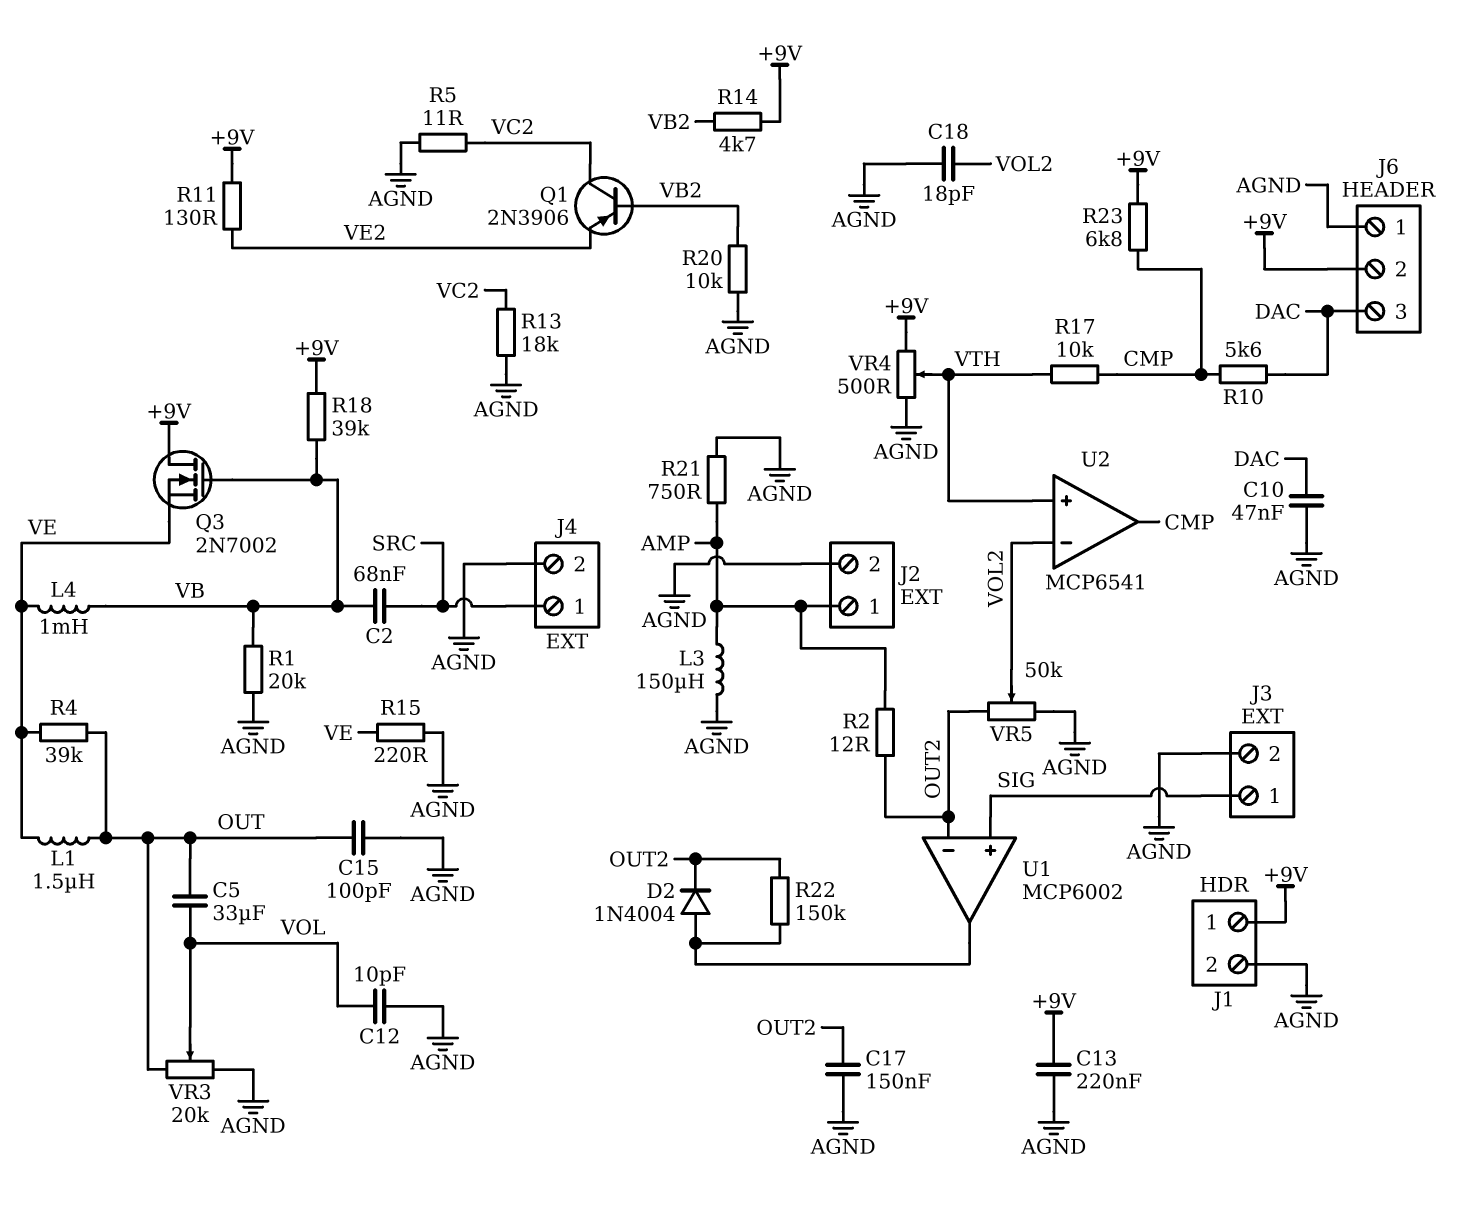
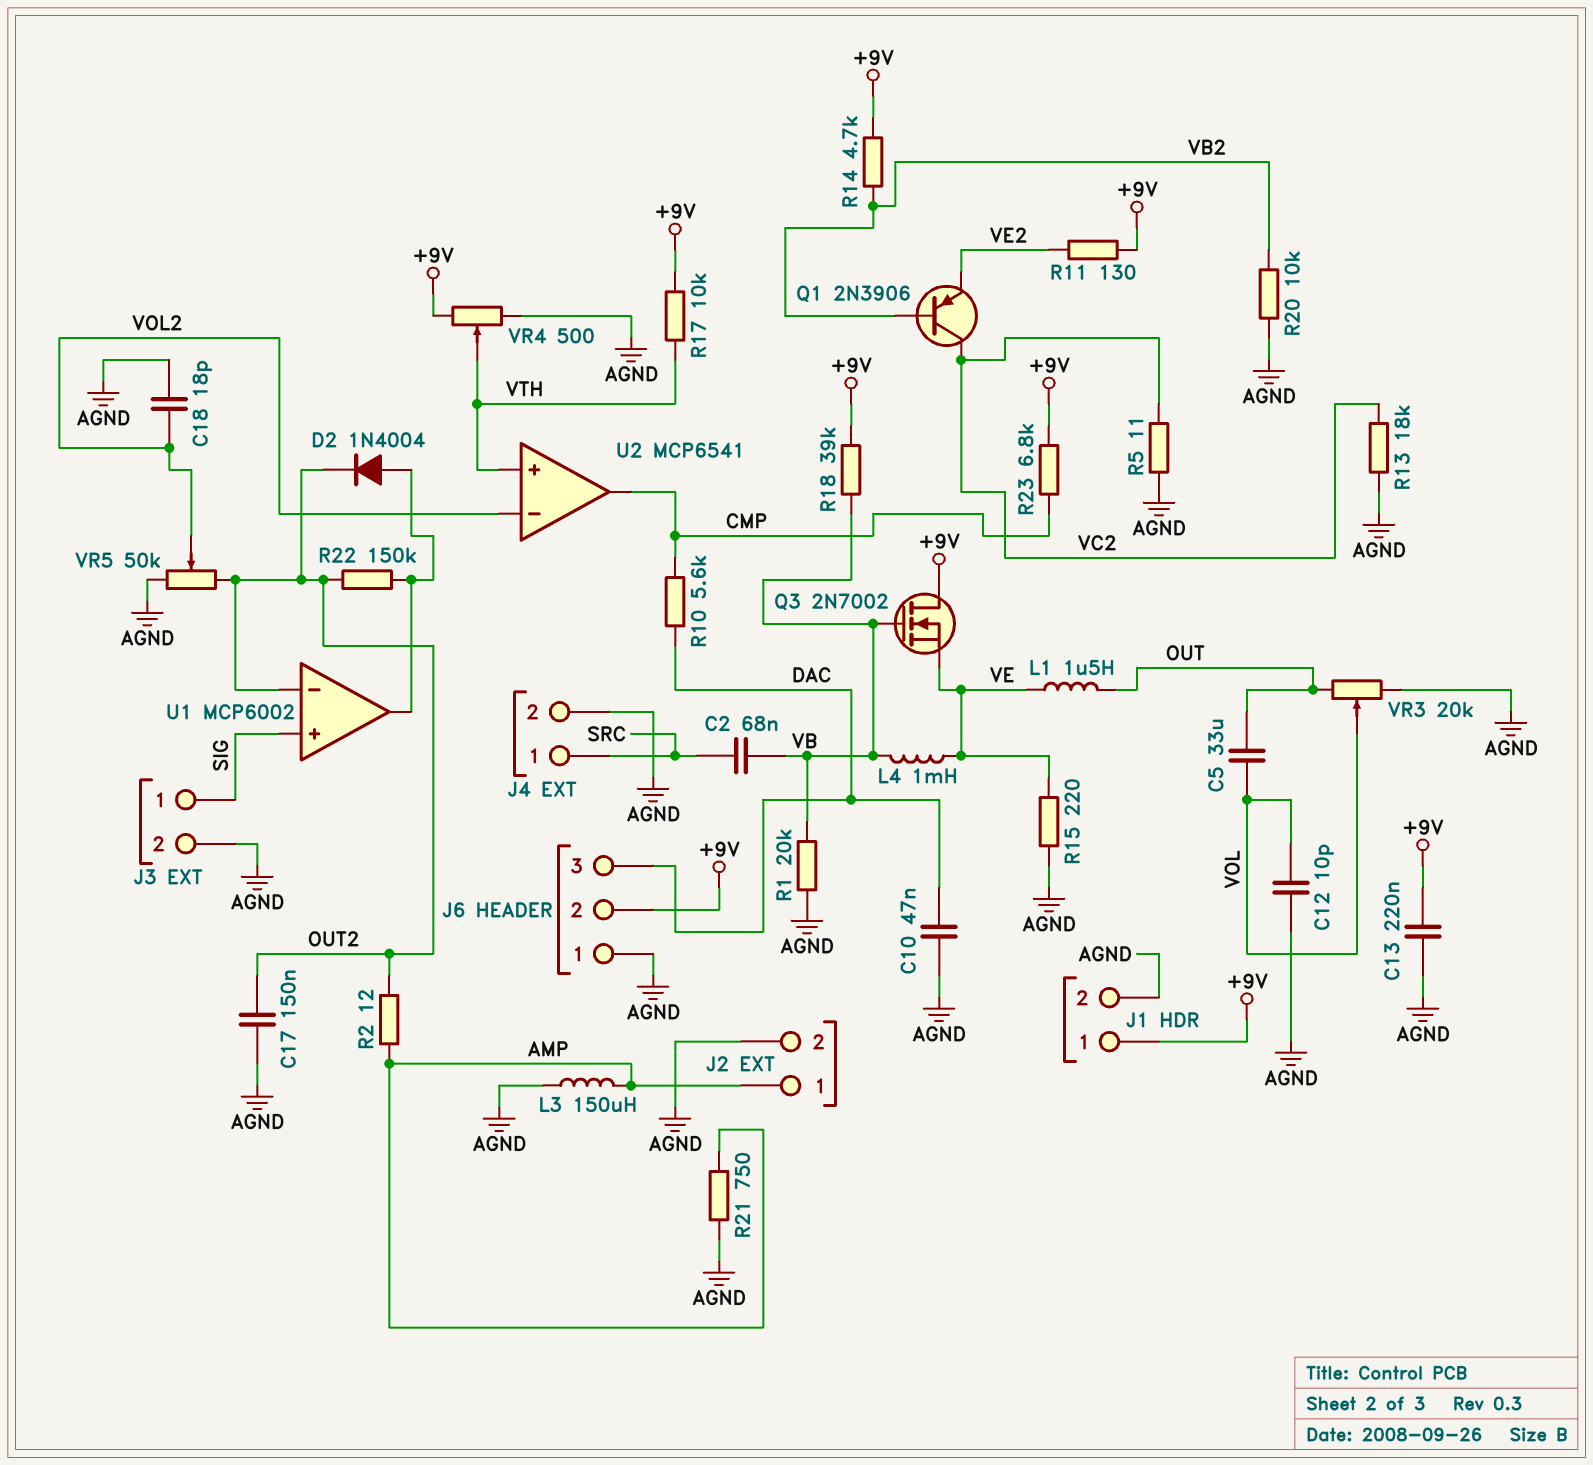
C15: 100pF (AGND, OUT) -> none
R4: 39k (OUT, VE) -> none
R17: 10k (CMP, VTH) -> 10k (+9V, VTH)

